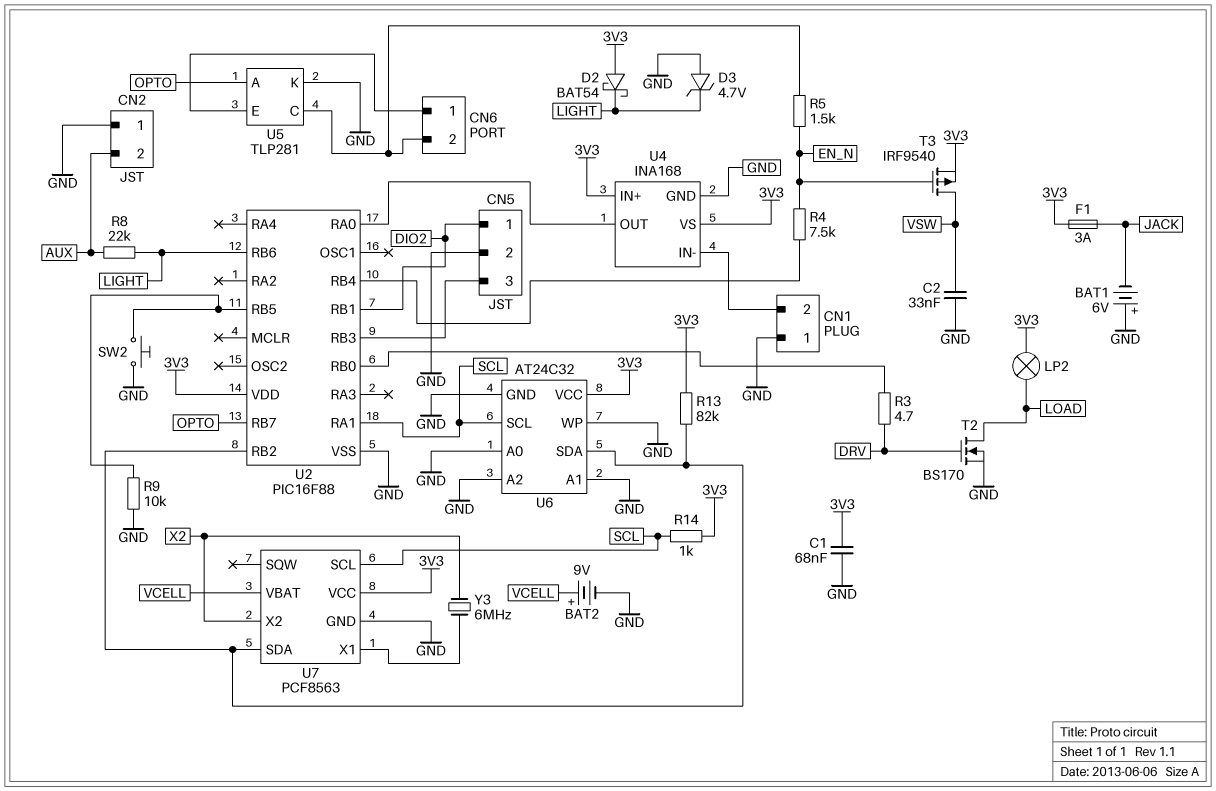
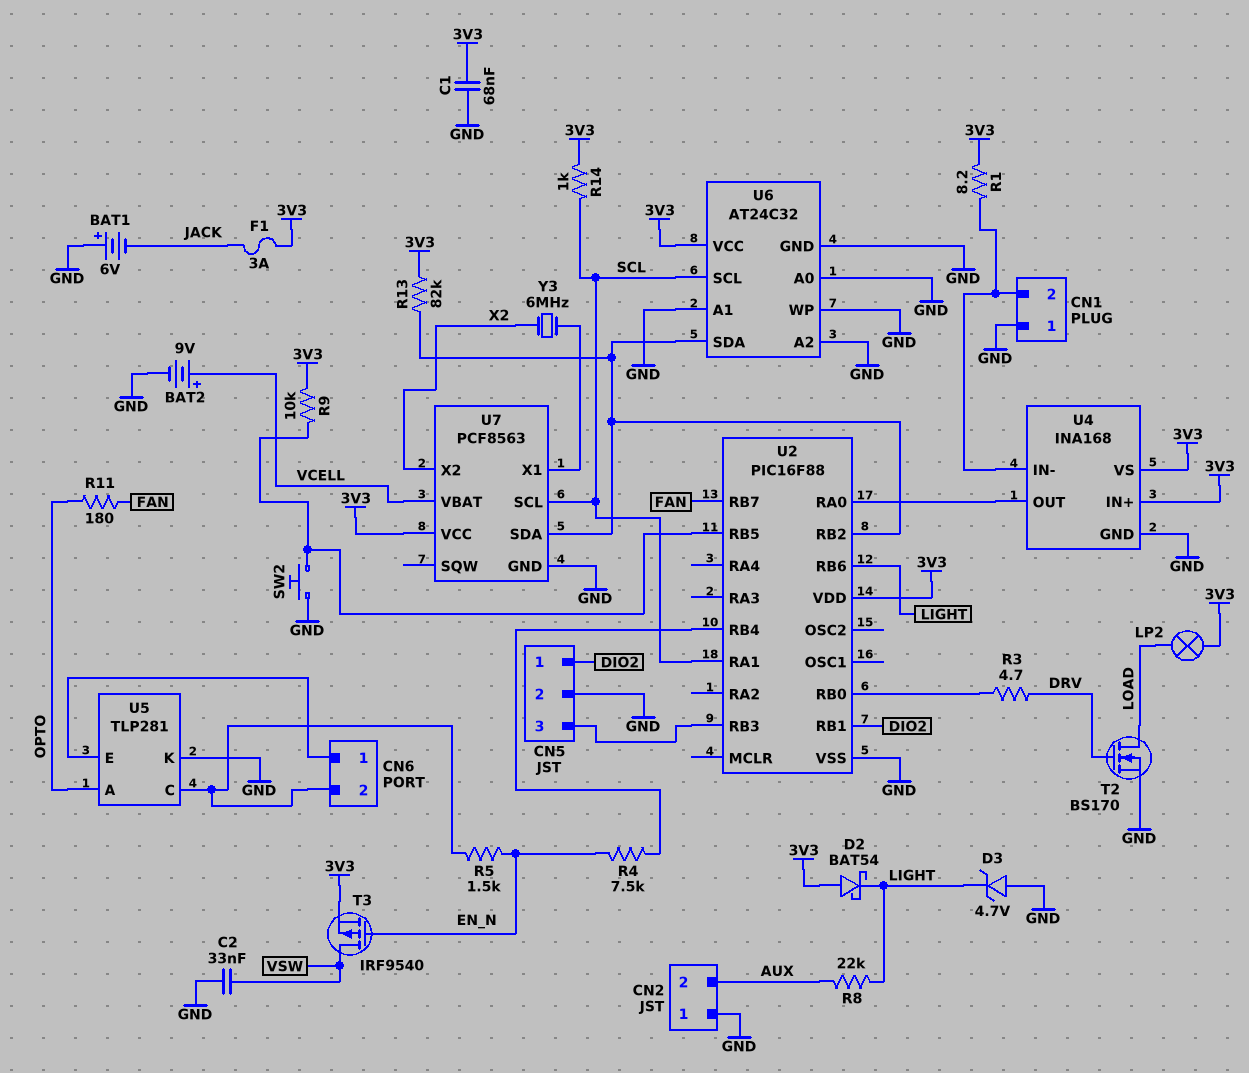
R1: none -> 8.2 (3V3, CN1/2)
R9: 10k (GND, U2/RB5) -> 10k (3V3, U2/RB5)
R11: none -> 180 (FAN, OPTO)
U2 pin RB7: OPTO -> FAN

